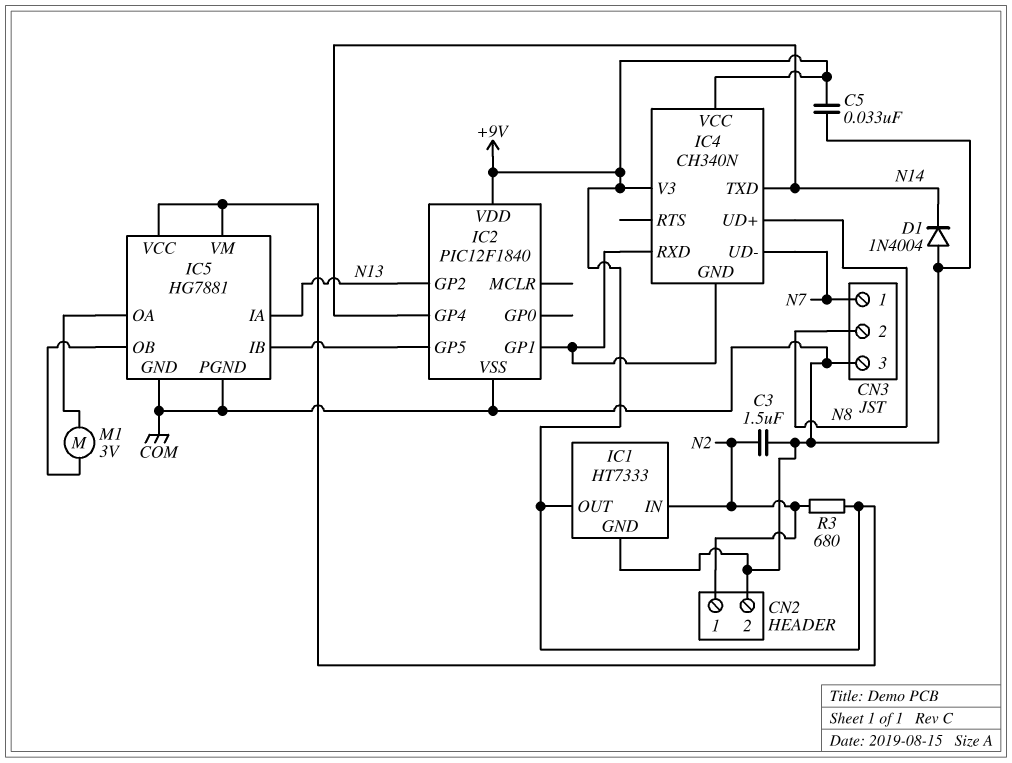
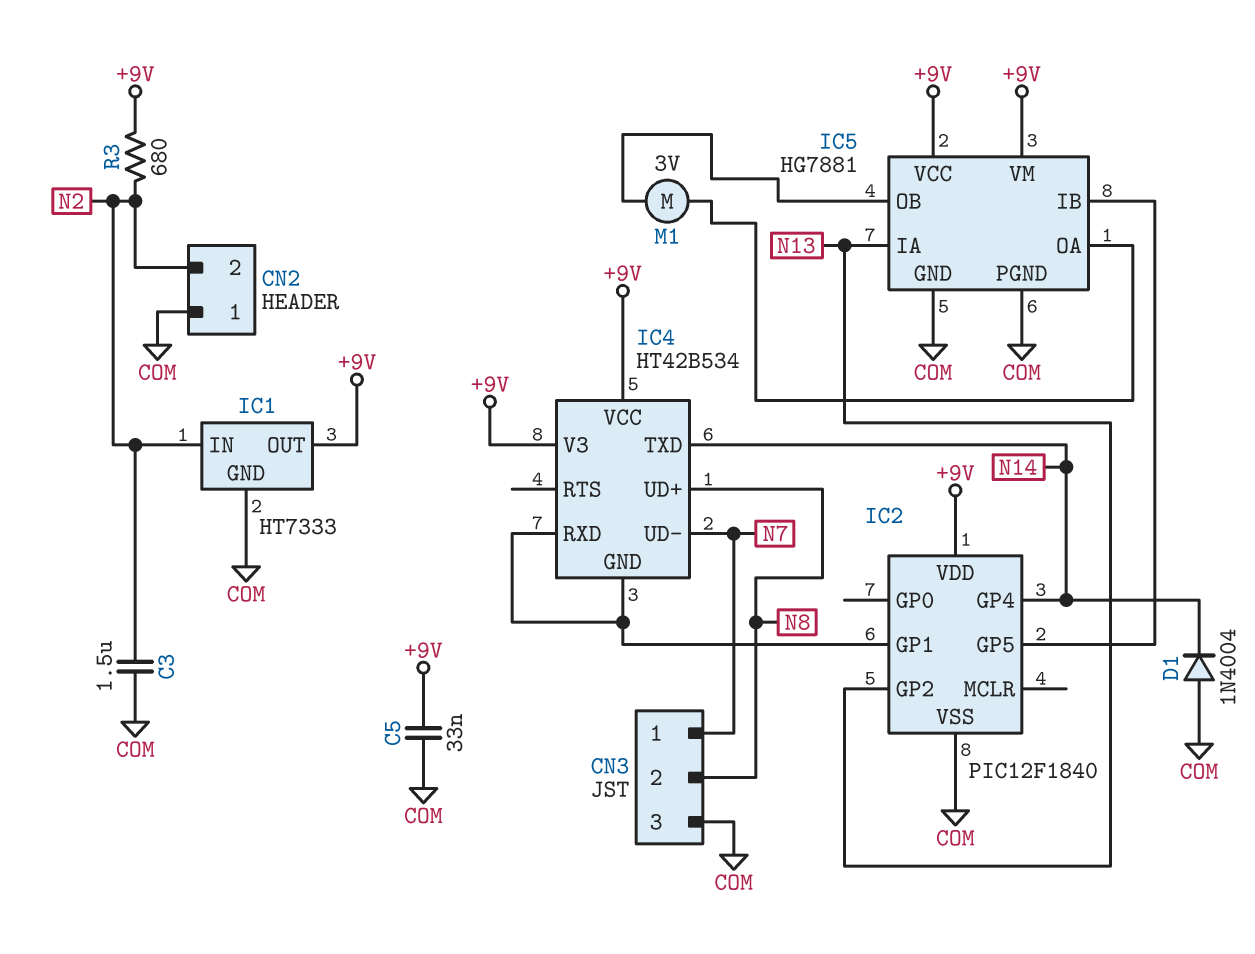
CN2 pin 1: N2 -> COM
CN2 pin 2: COM -> N2
IC4: CH340N -> HT42B534

